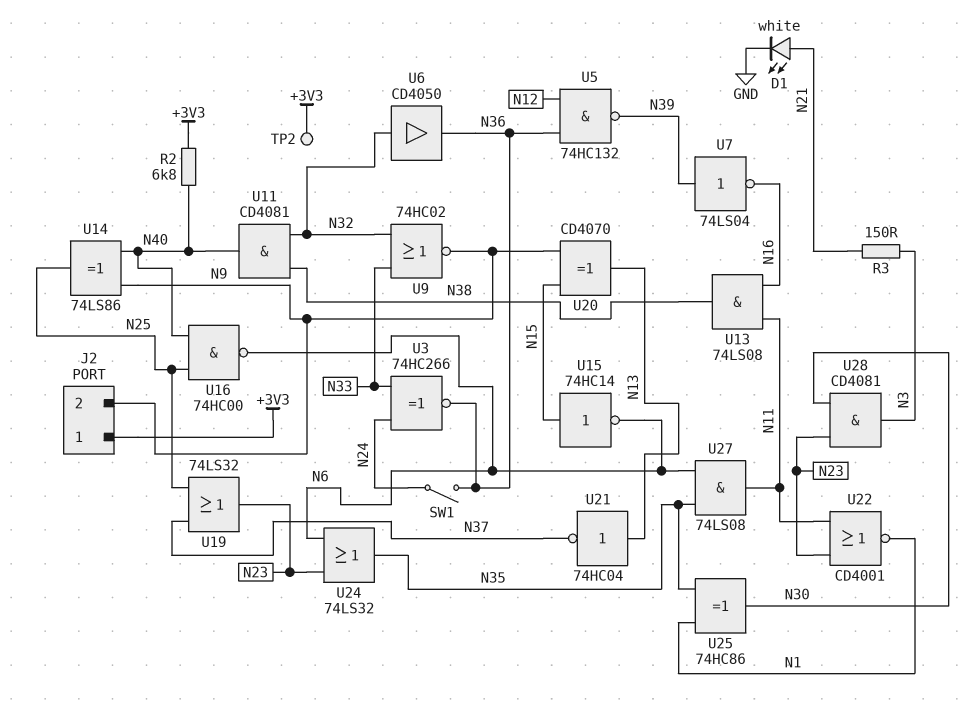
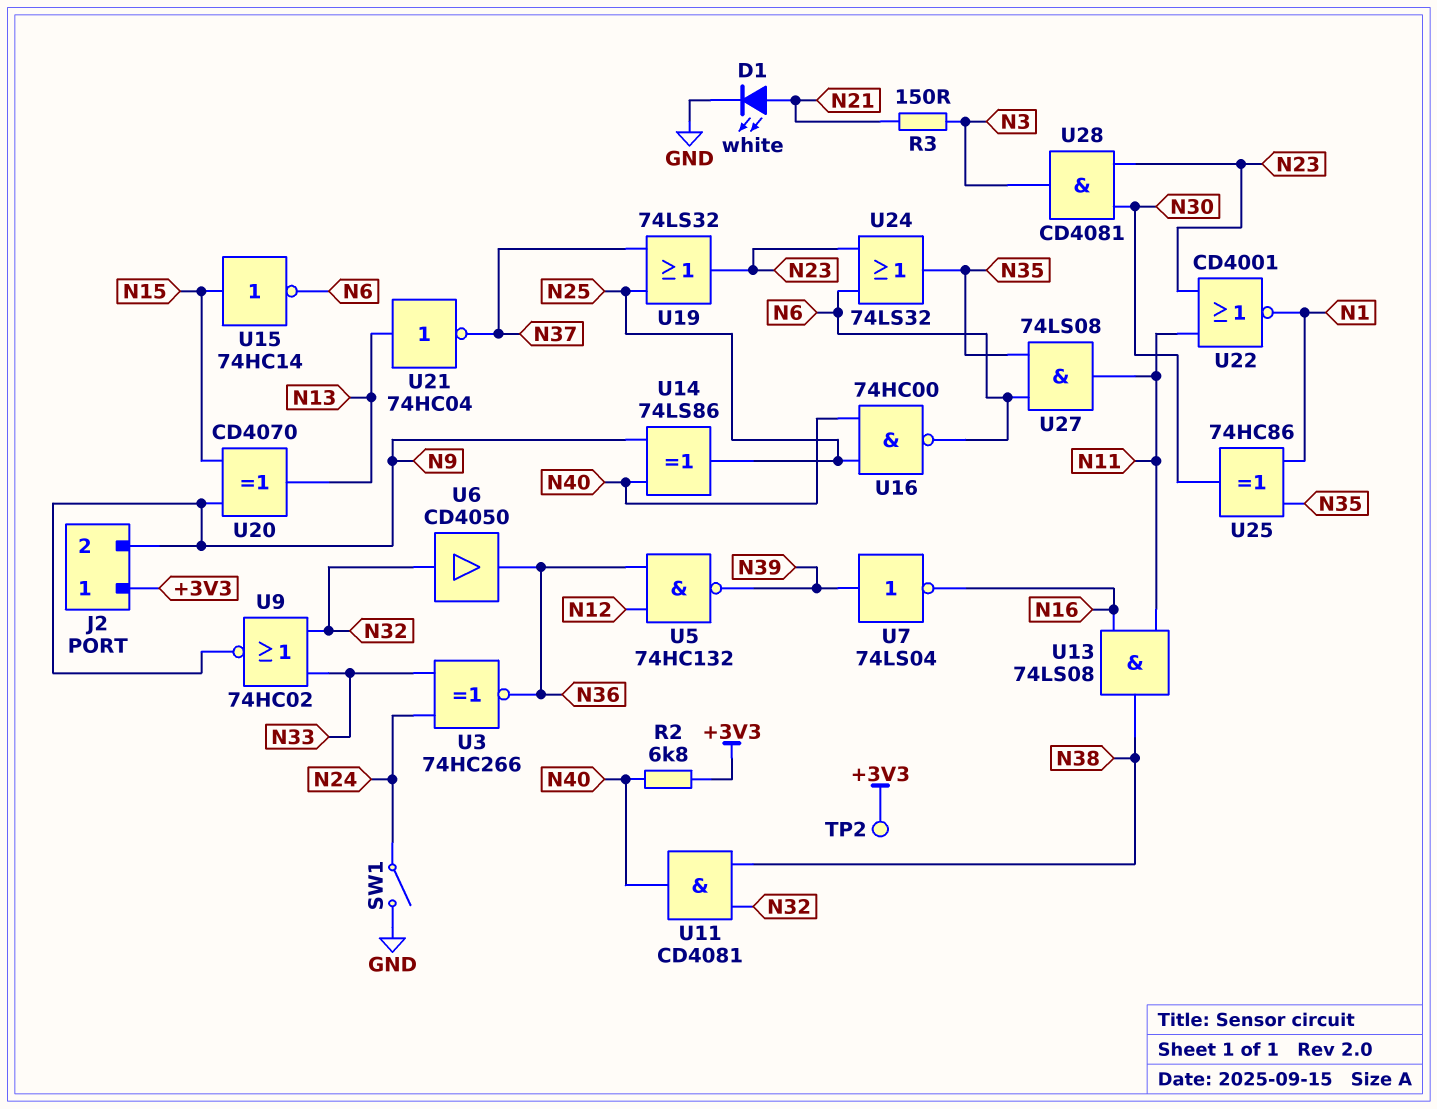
SW1: switch (N24, N36) -> switch (GND, N24)

